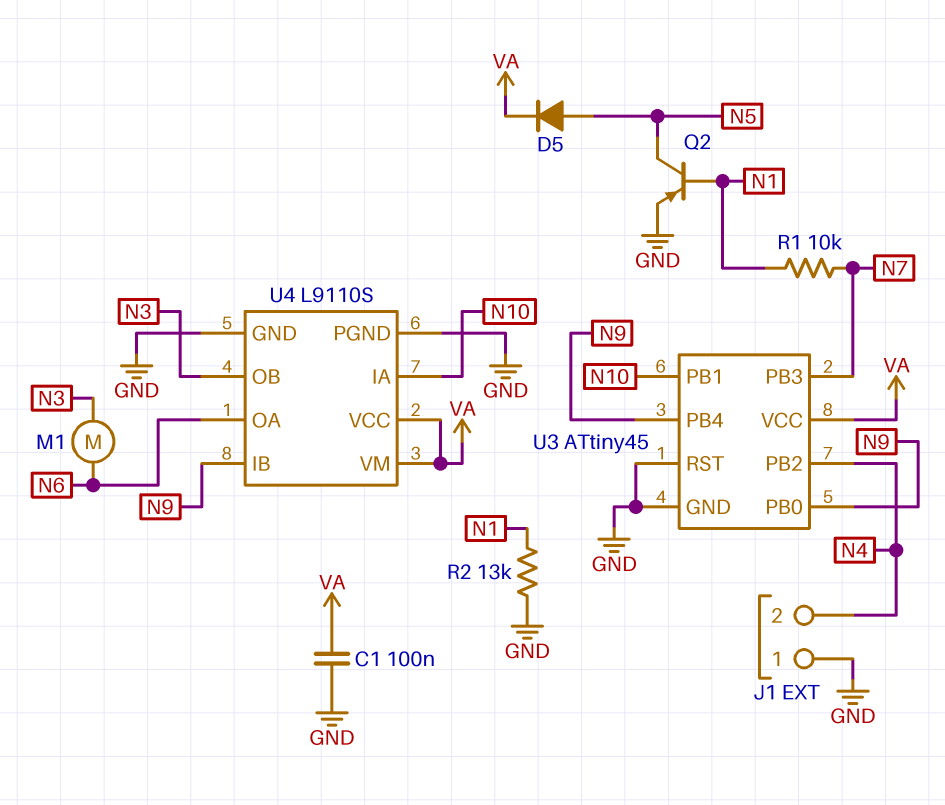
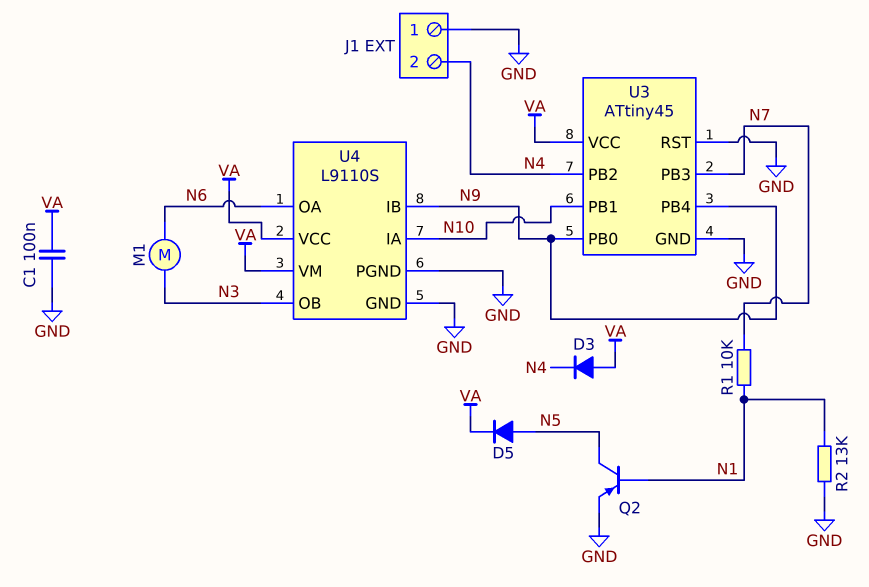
D3: none -> diode (A VA, K N4)

